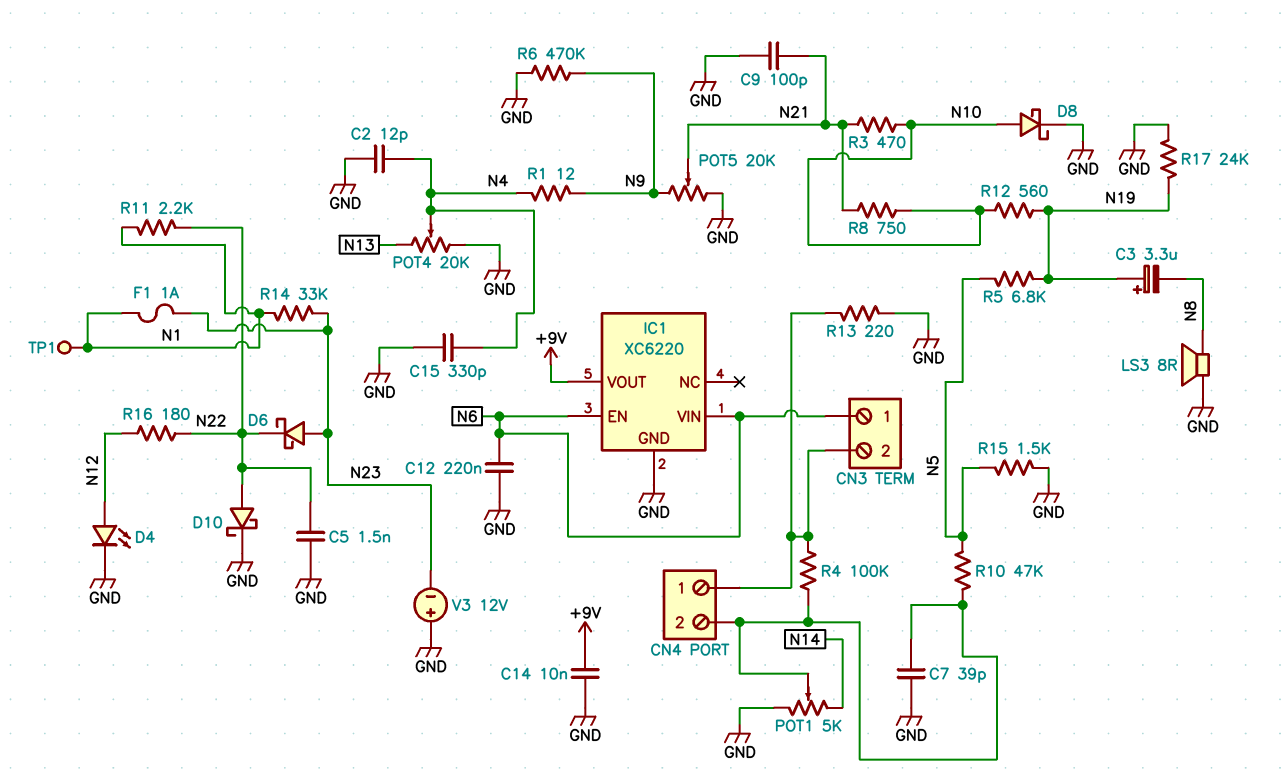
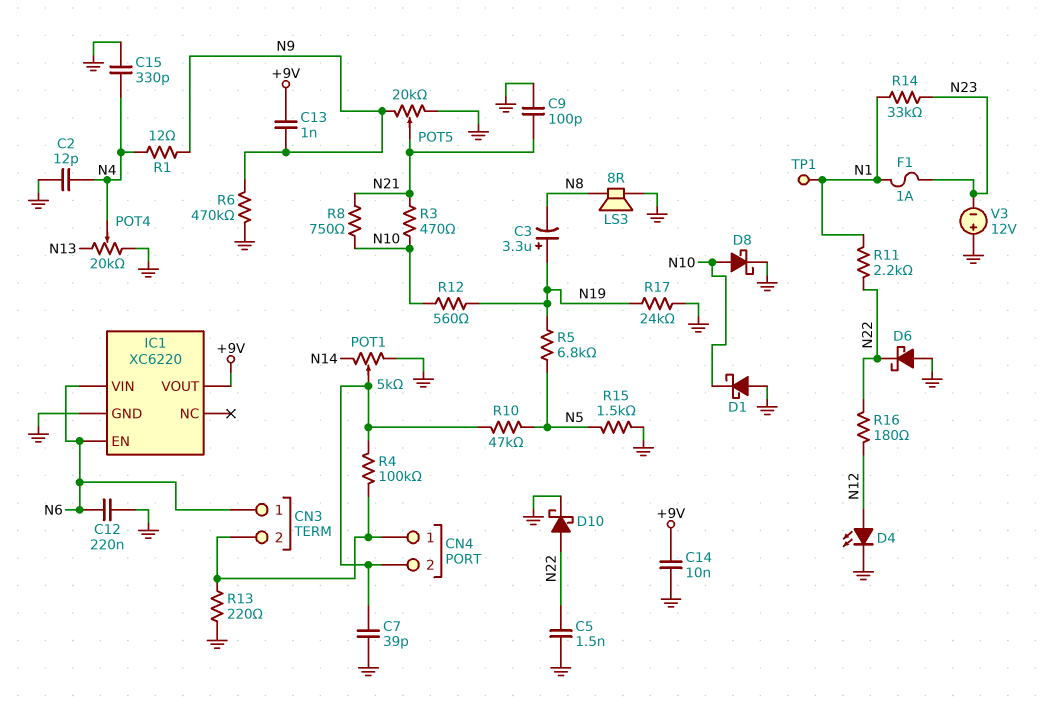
C13: none -> 1nF (+9V, N9)
D1: none -> schottky (A GND, K N10)
D6: schottky (A N23, K N22) -> schottky (A GND, K N22)

